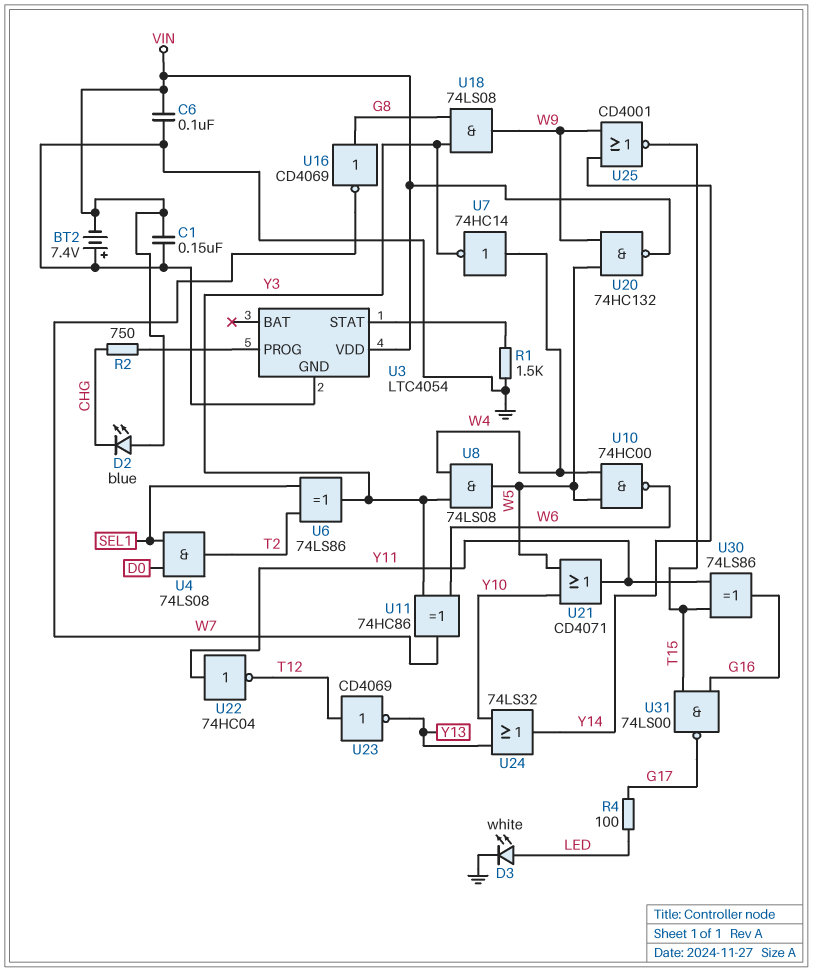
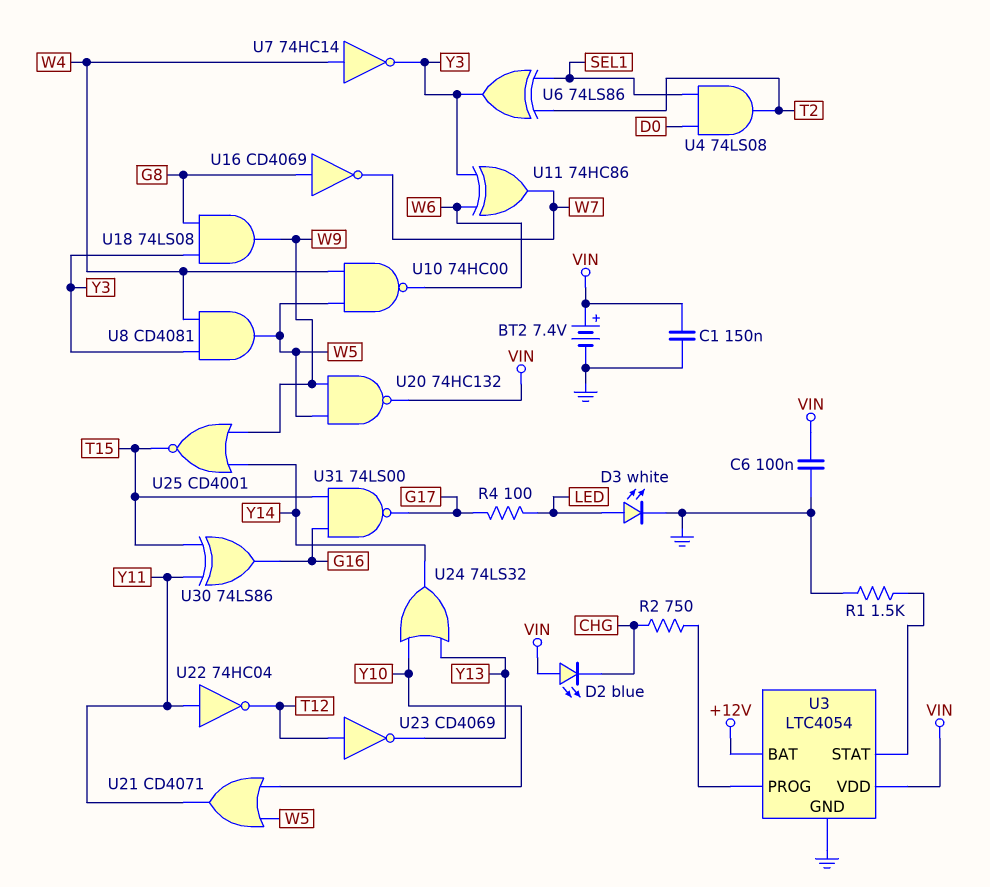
BT2: 7.4V (plus GND, minus VIN) -> 7.4V (plus VIN, minus GND)
U3 pin BAT: none -> +12V
U8: AND 74LS08 (in W4, in Y3, out W5) -> AND CD4081 (in W4, in Y3, out W5)

